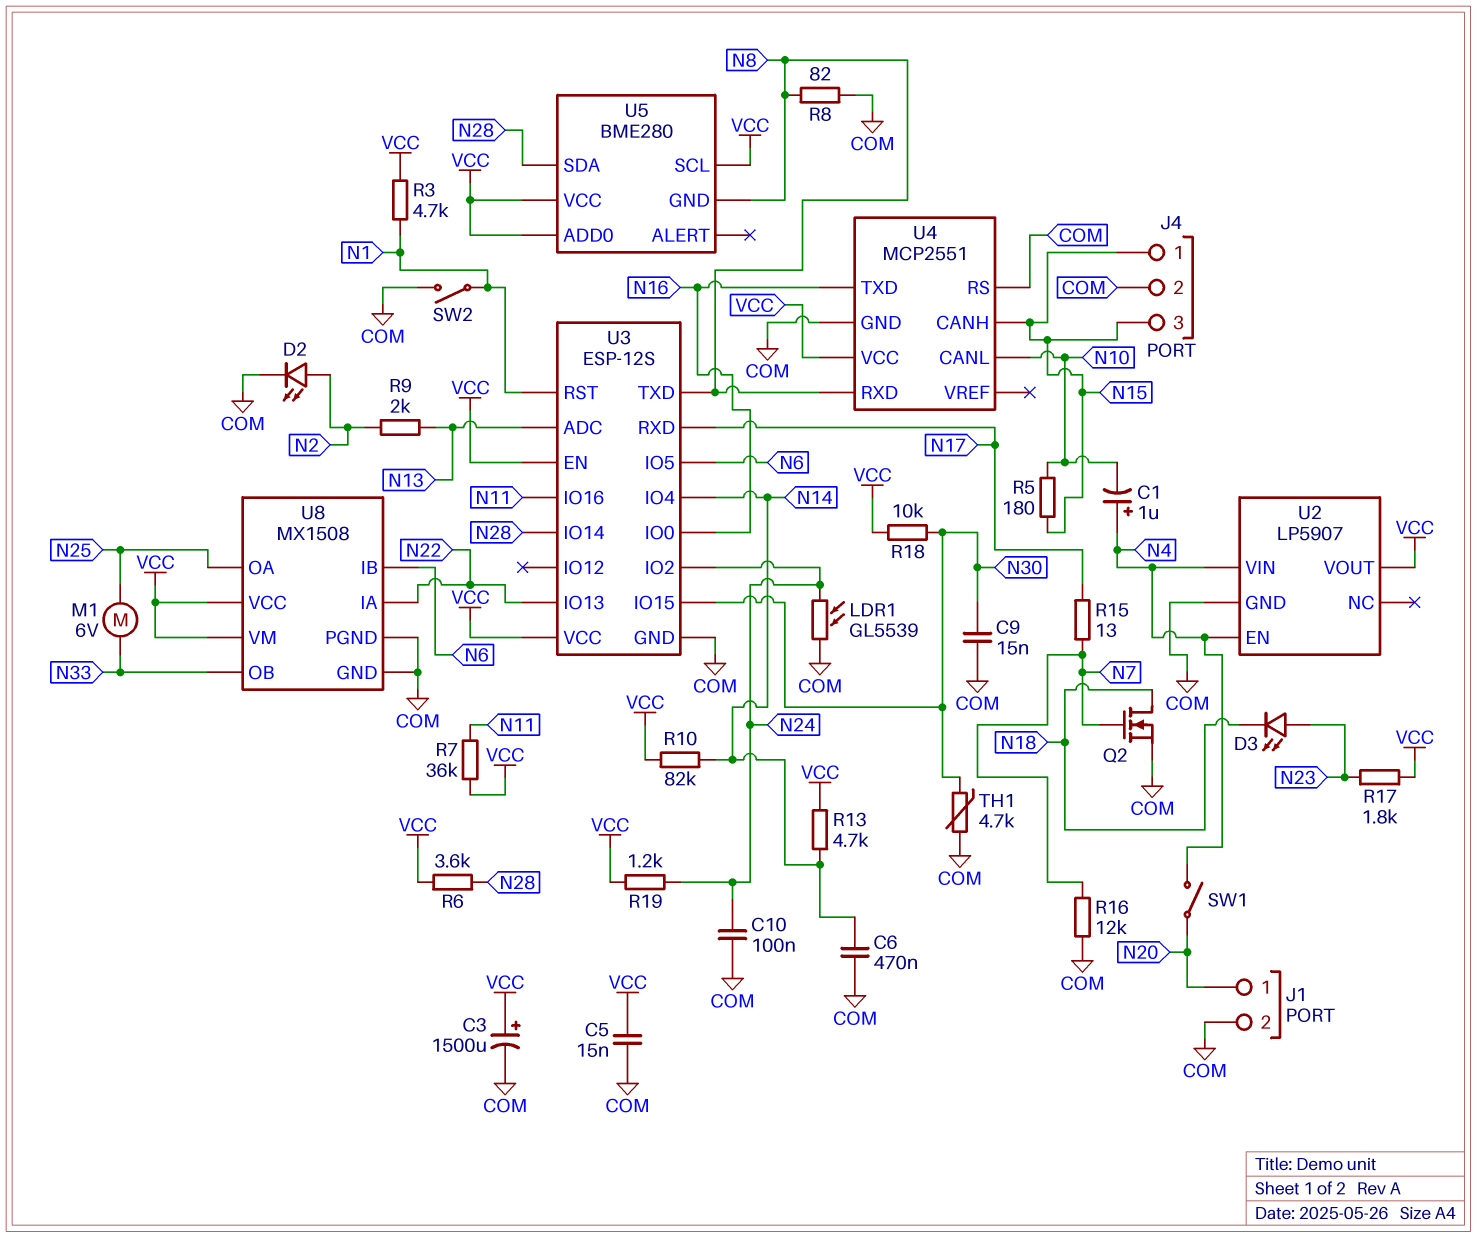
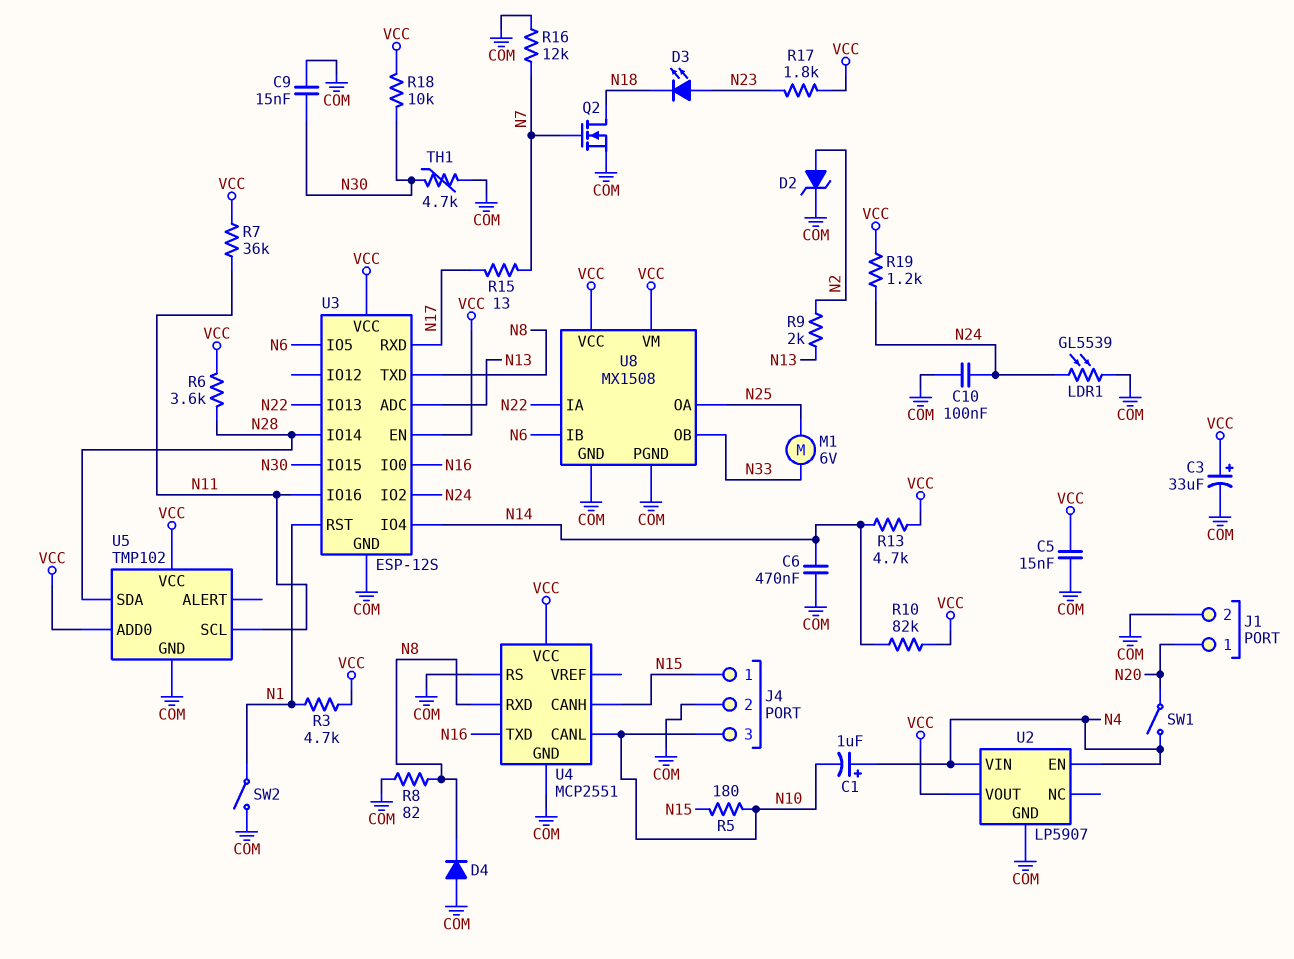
C3: 1500uF (plus VCC, minus COM) -> 33uF (plus VCC, minus COM)
D2: LED (A N2, K COM) -> zener (A N2, K COM)
D4: none -> diode (A COM, K N8)
J4 pin 3: N15 -> N10
U5: BME280 -> TMP102
U5 pin GND: N8 -> COM
U5 pin SCL: VCC -> N11

